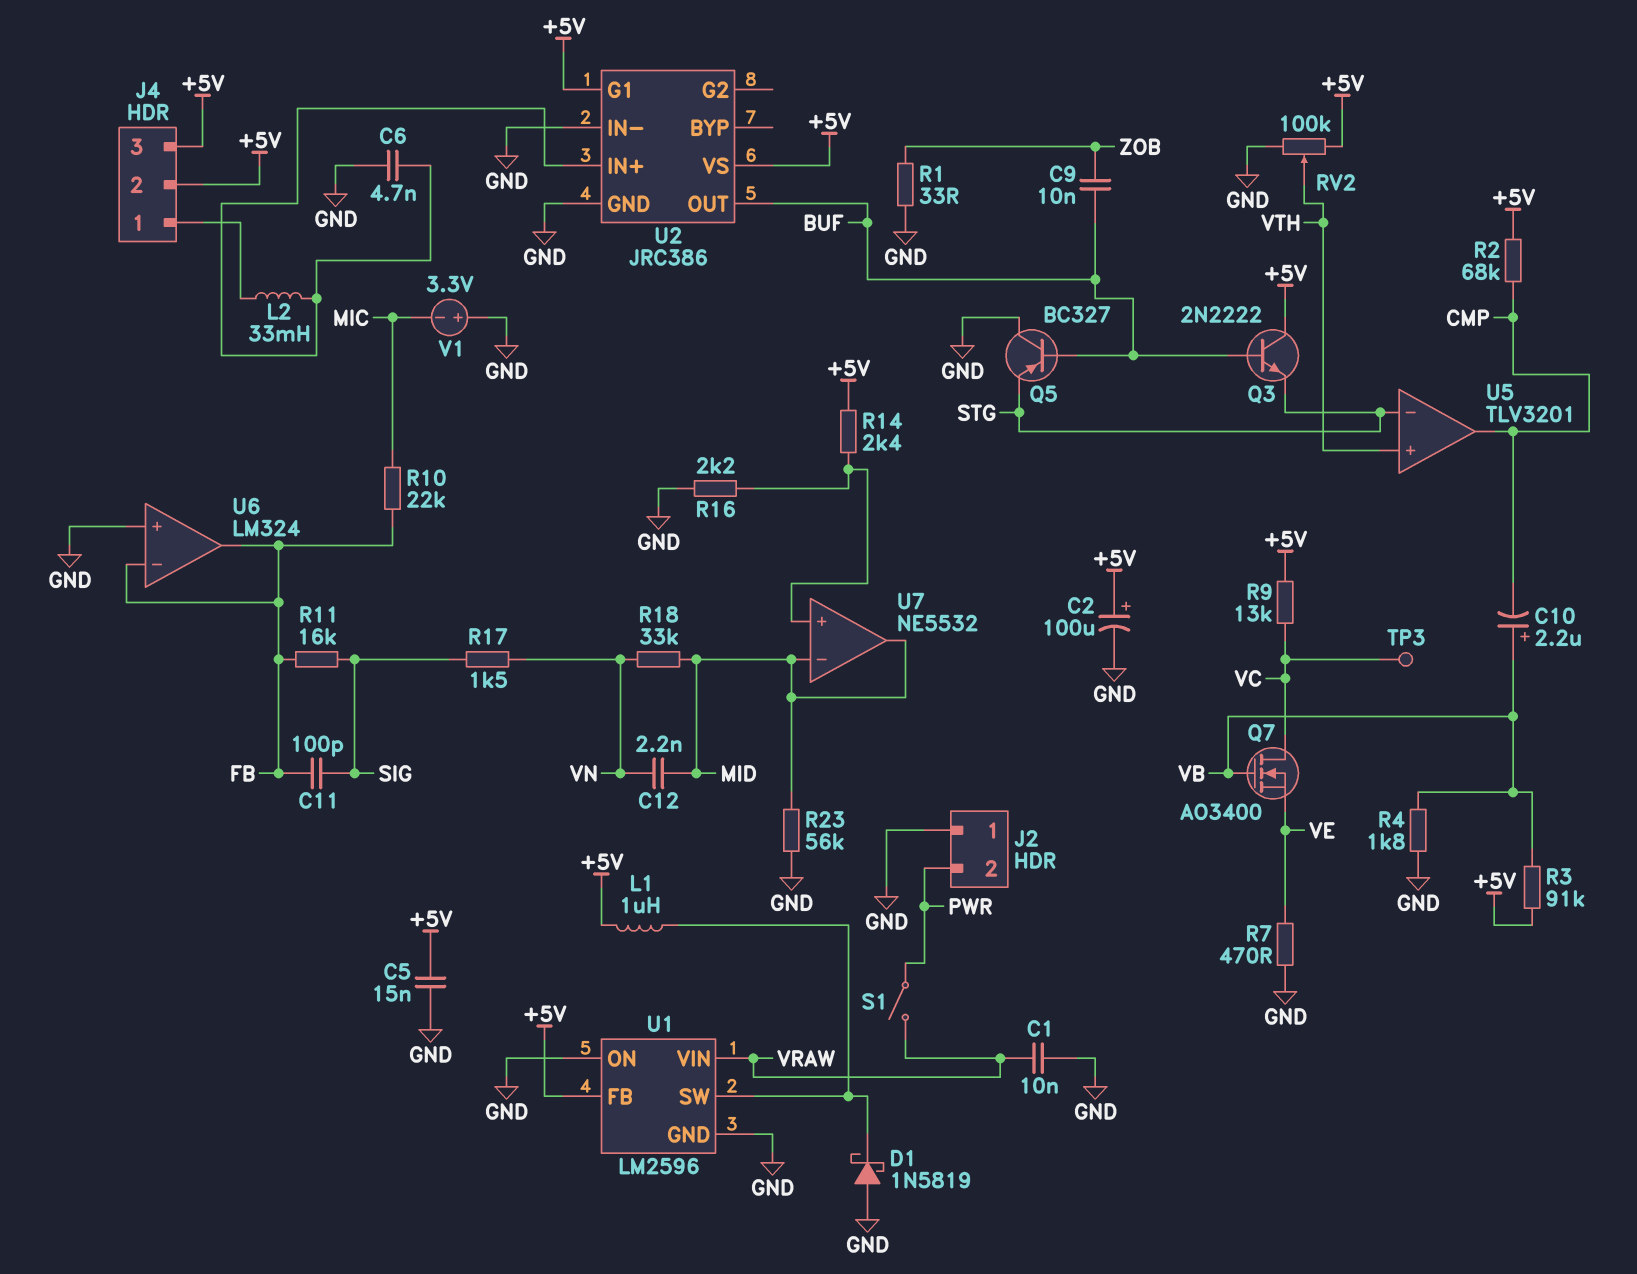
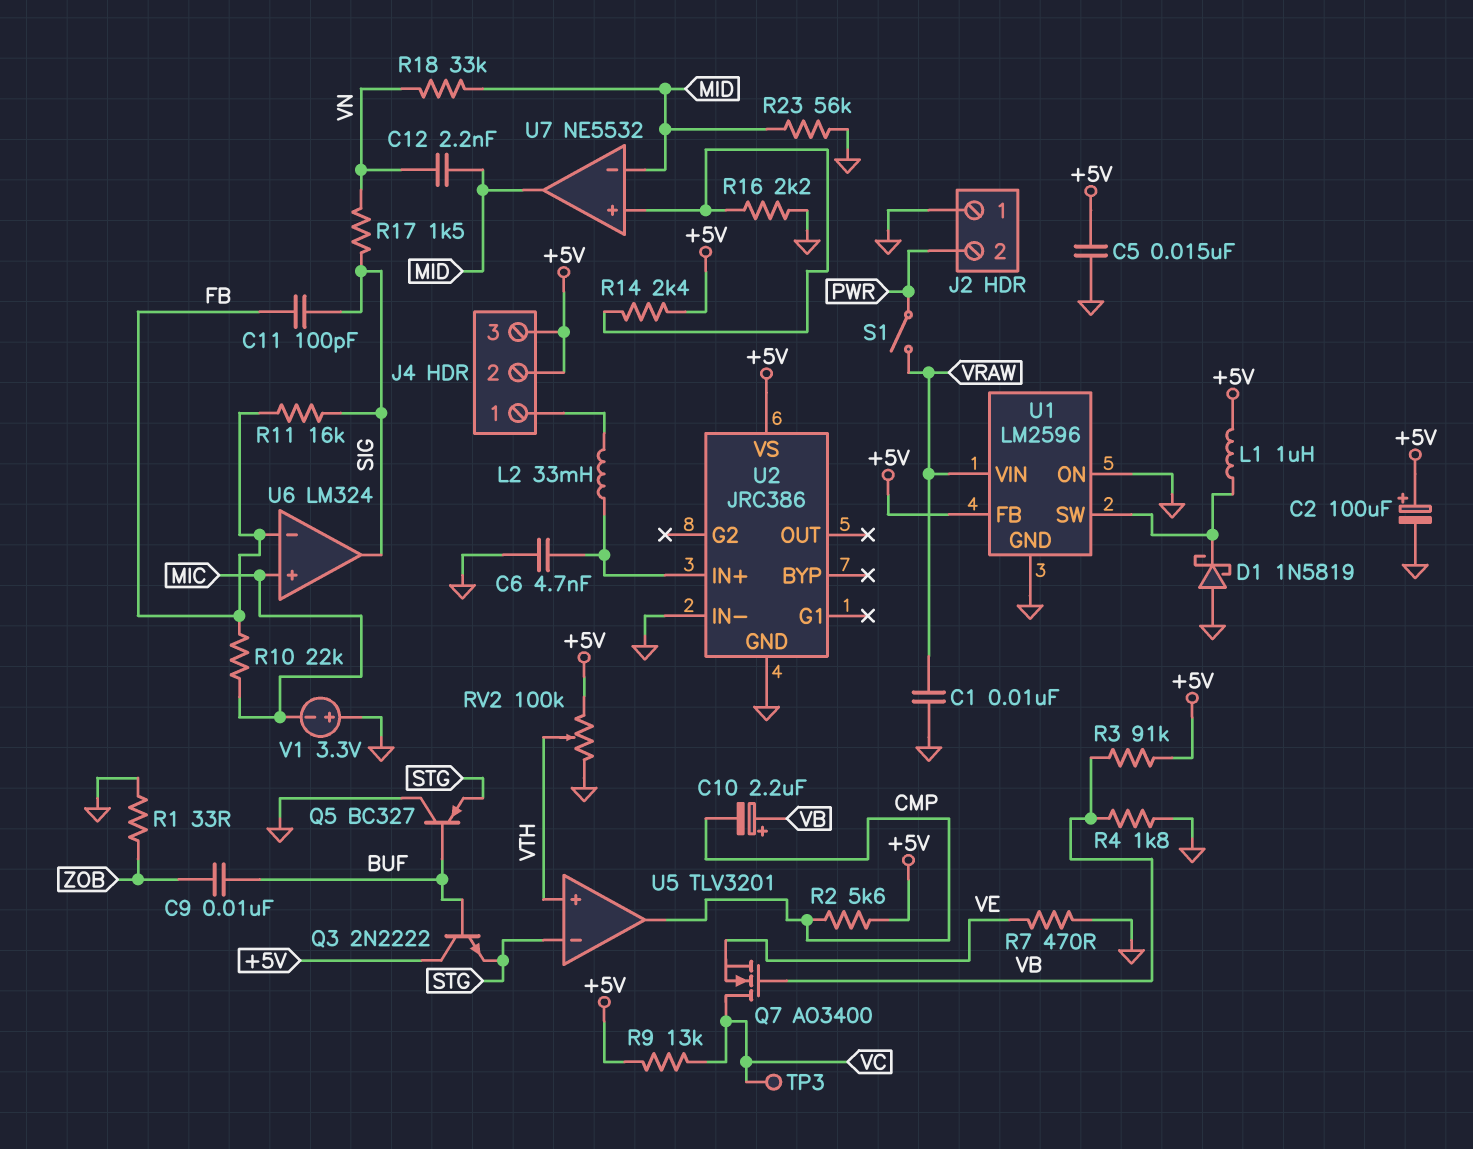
R2: 68k (+5V, CMP) -> 5.6k (+5V, CMP)
U2 pin G1: +5V -> none
U2 pin OUT: BUF -> none
U6 pin in+: GND -> MIC
U6 pin out: FB -> SIG

